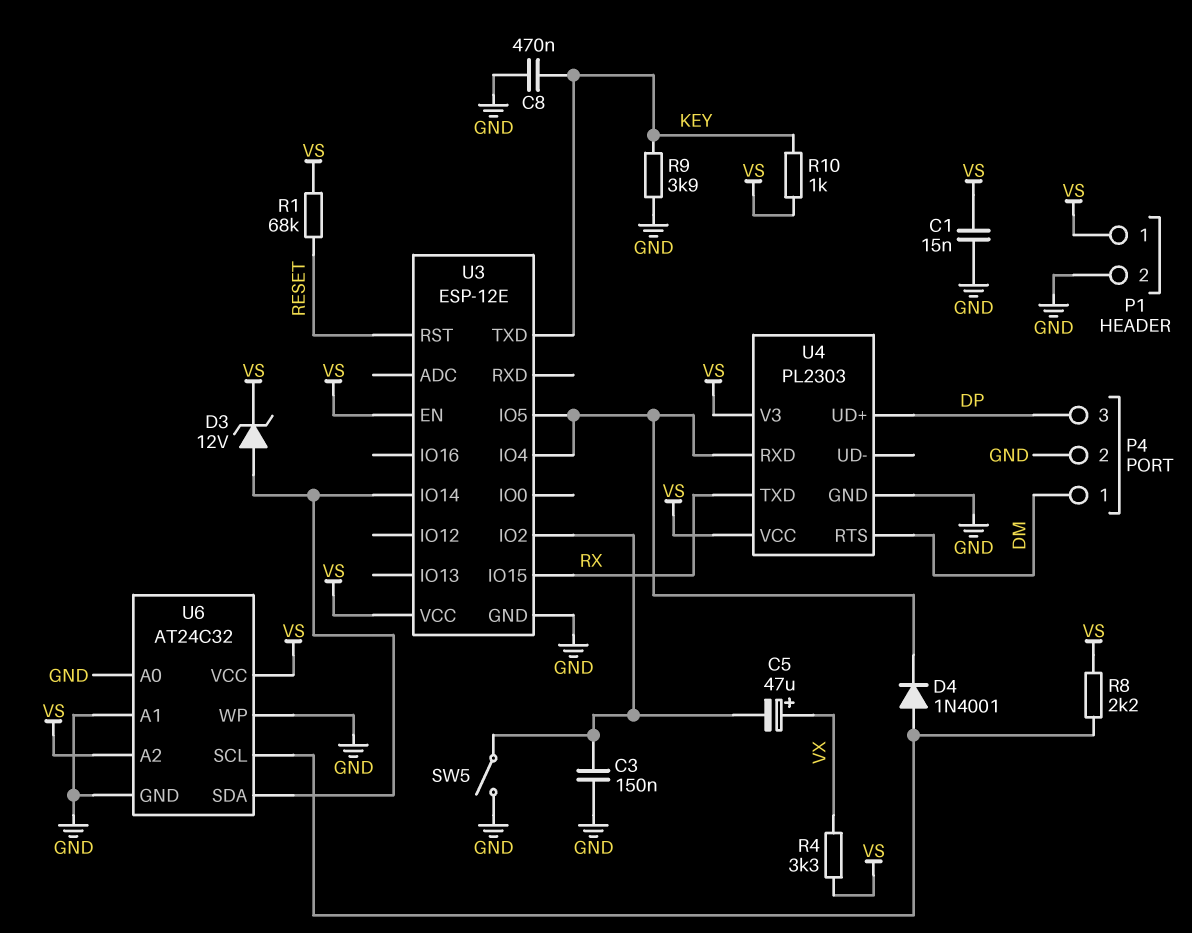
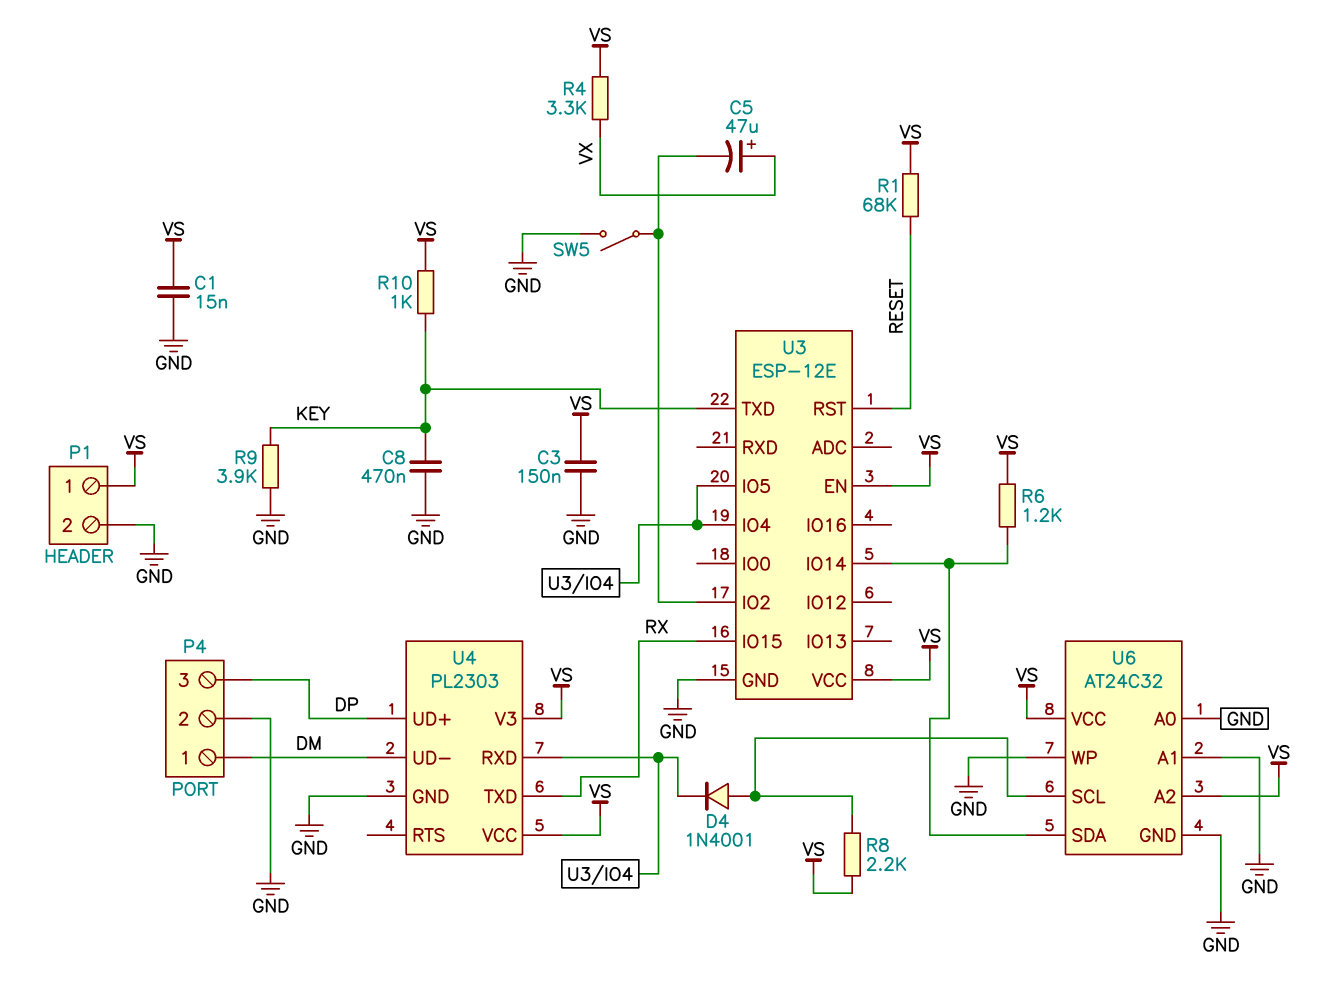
C3: 150nF (GND, U3/IO2) -> 150nF (GND, VS)
D3: zener 12V (A U3/IO14, K VS) -> none
R6: none -> 1.2k (U3/IO14, VS)
U4 pin RTS: DM -> none
U4 pin UD-: none -> DM

